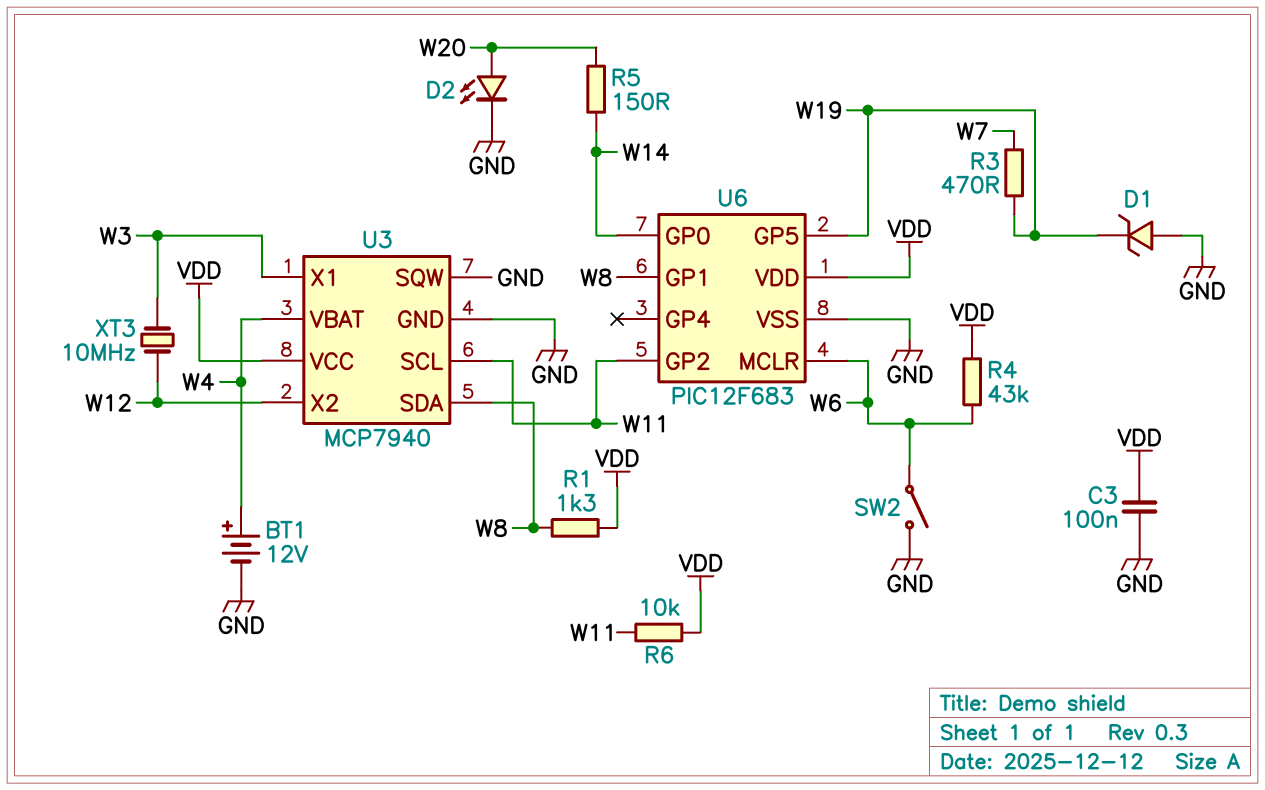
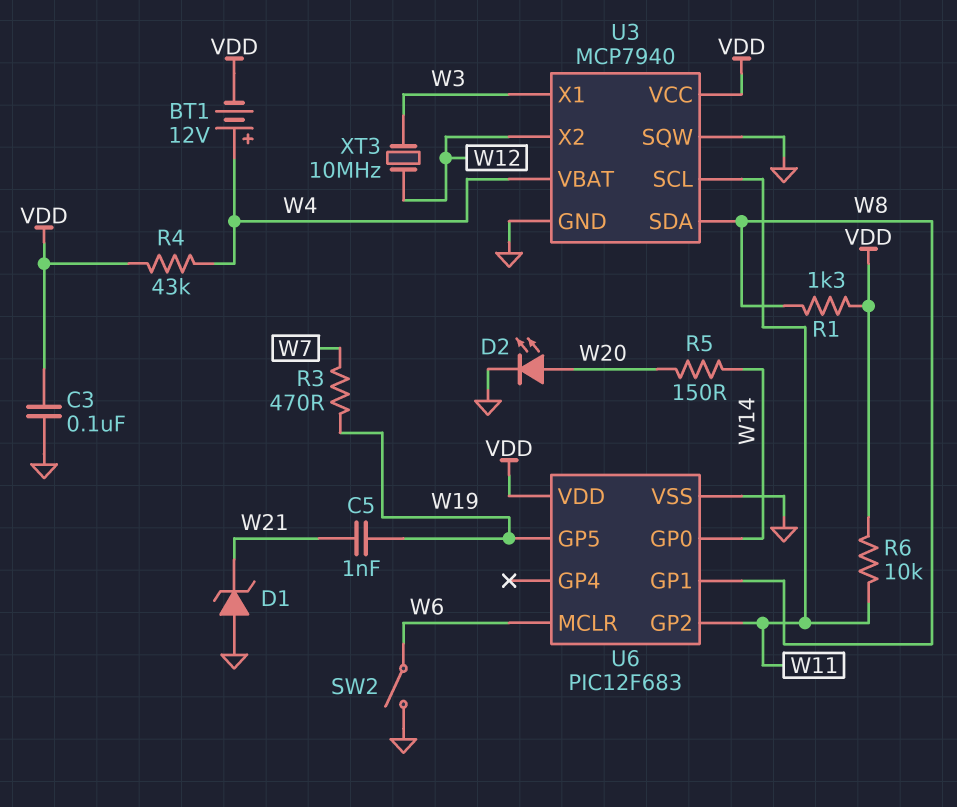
BT1: 12V (plus W4, minus GND) -> 12V (plus W4, minus VDD)
C5: none -> 1nF (W19, W21)
D1: zener (A GND, K W19) -> zener (A GND, K W21)
R4: 43k (VDD, W6) -> 43k (VDD, W4)

